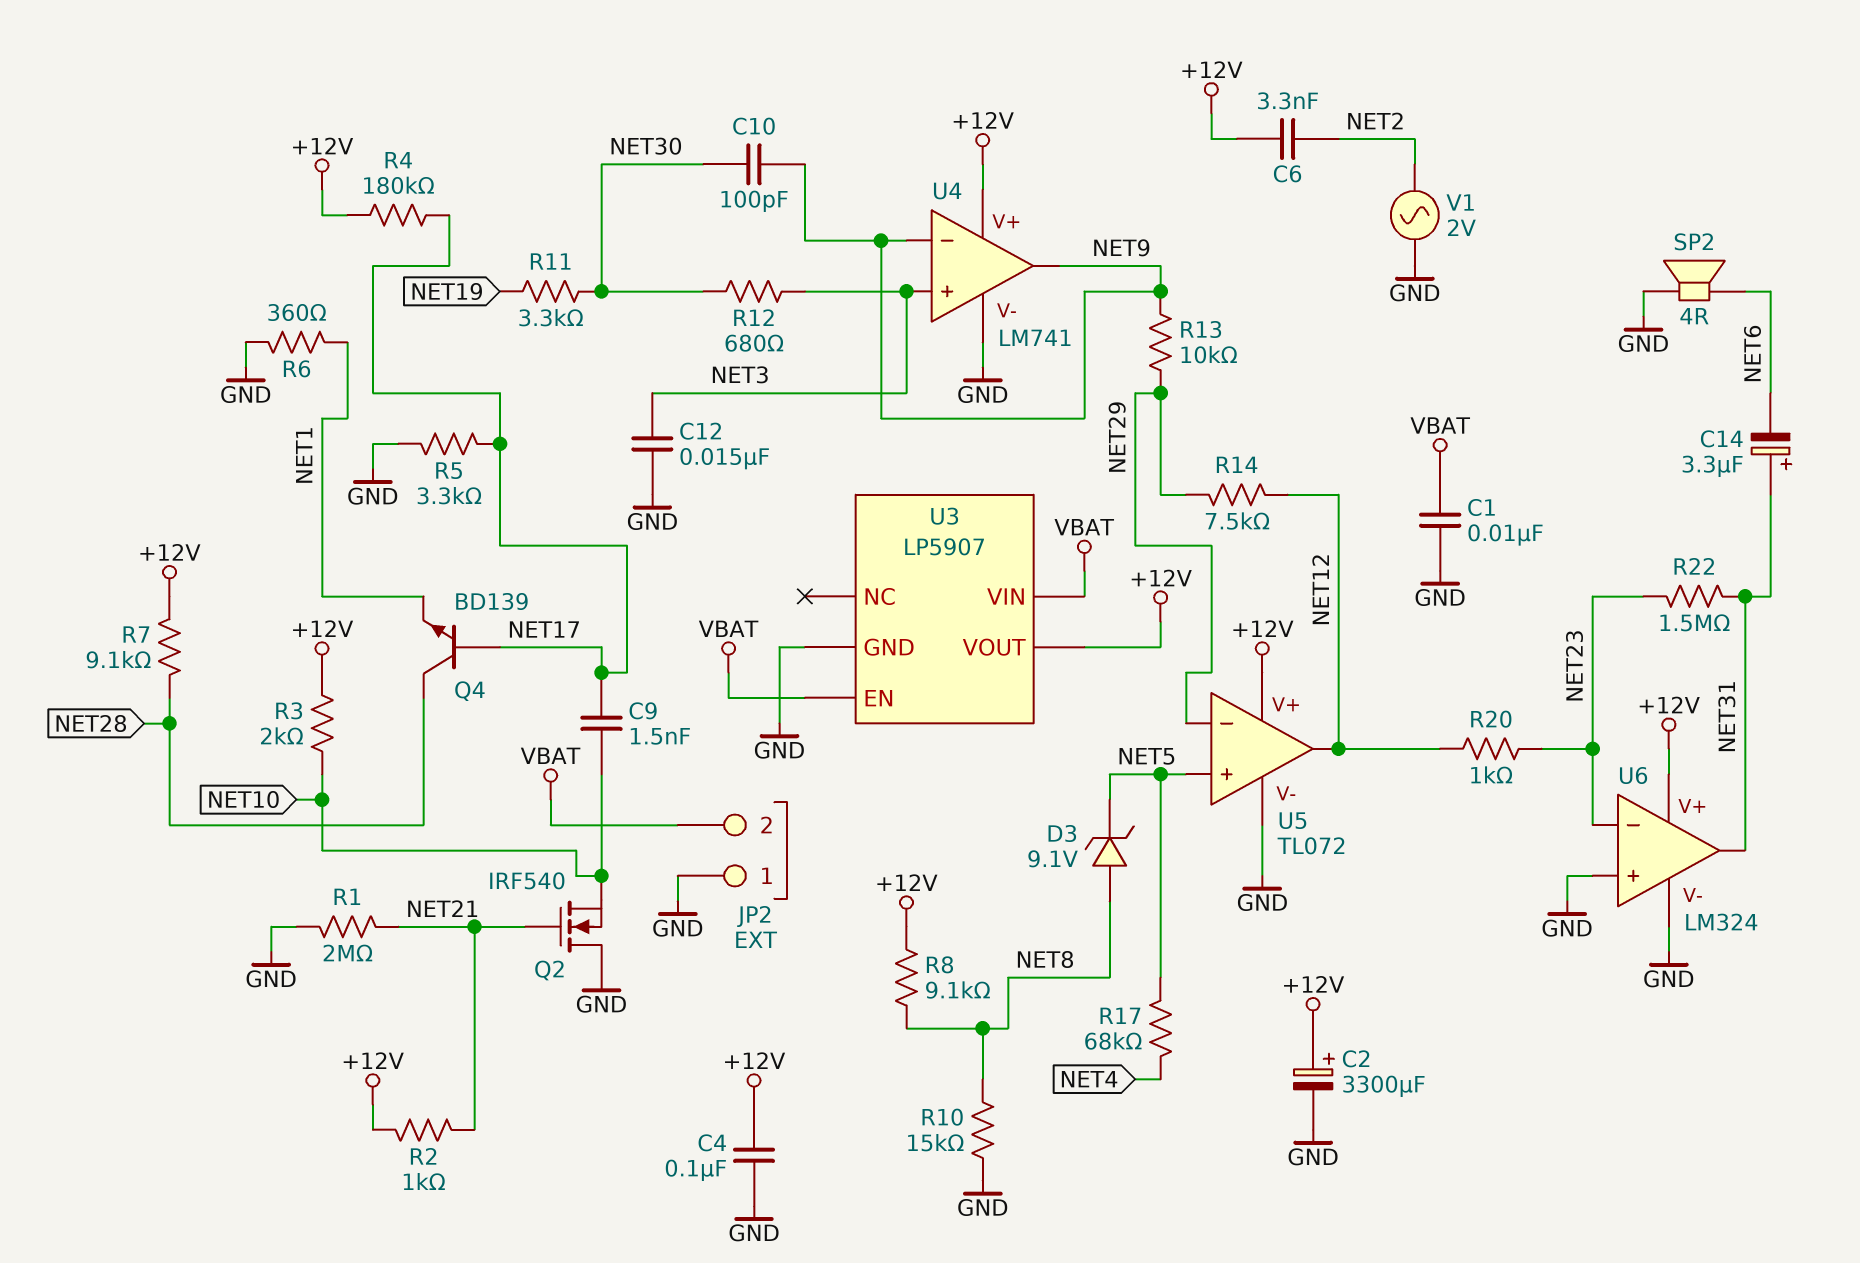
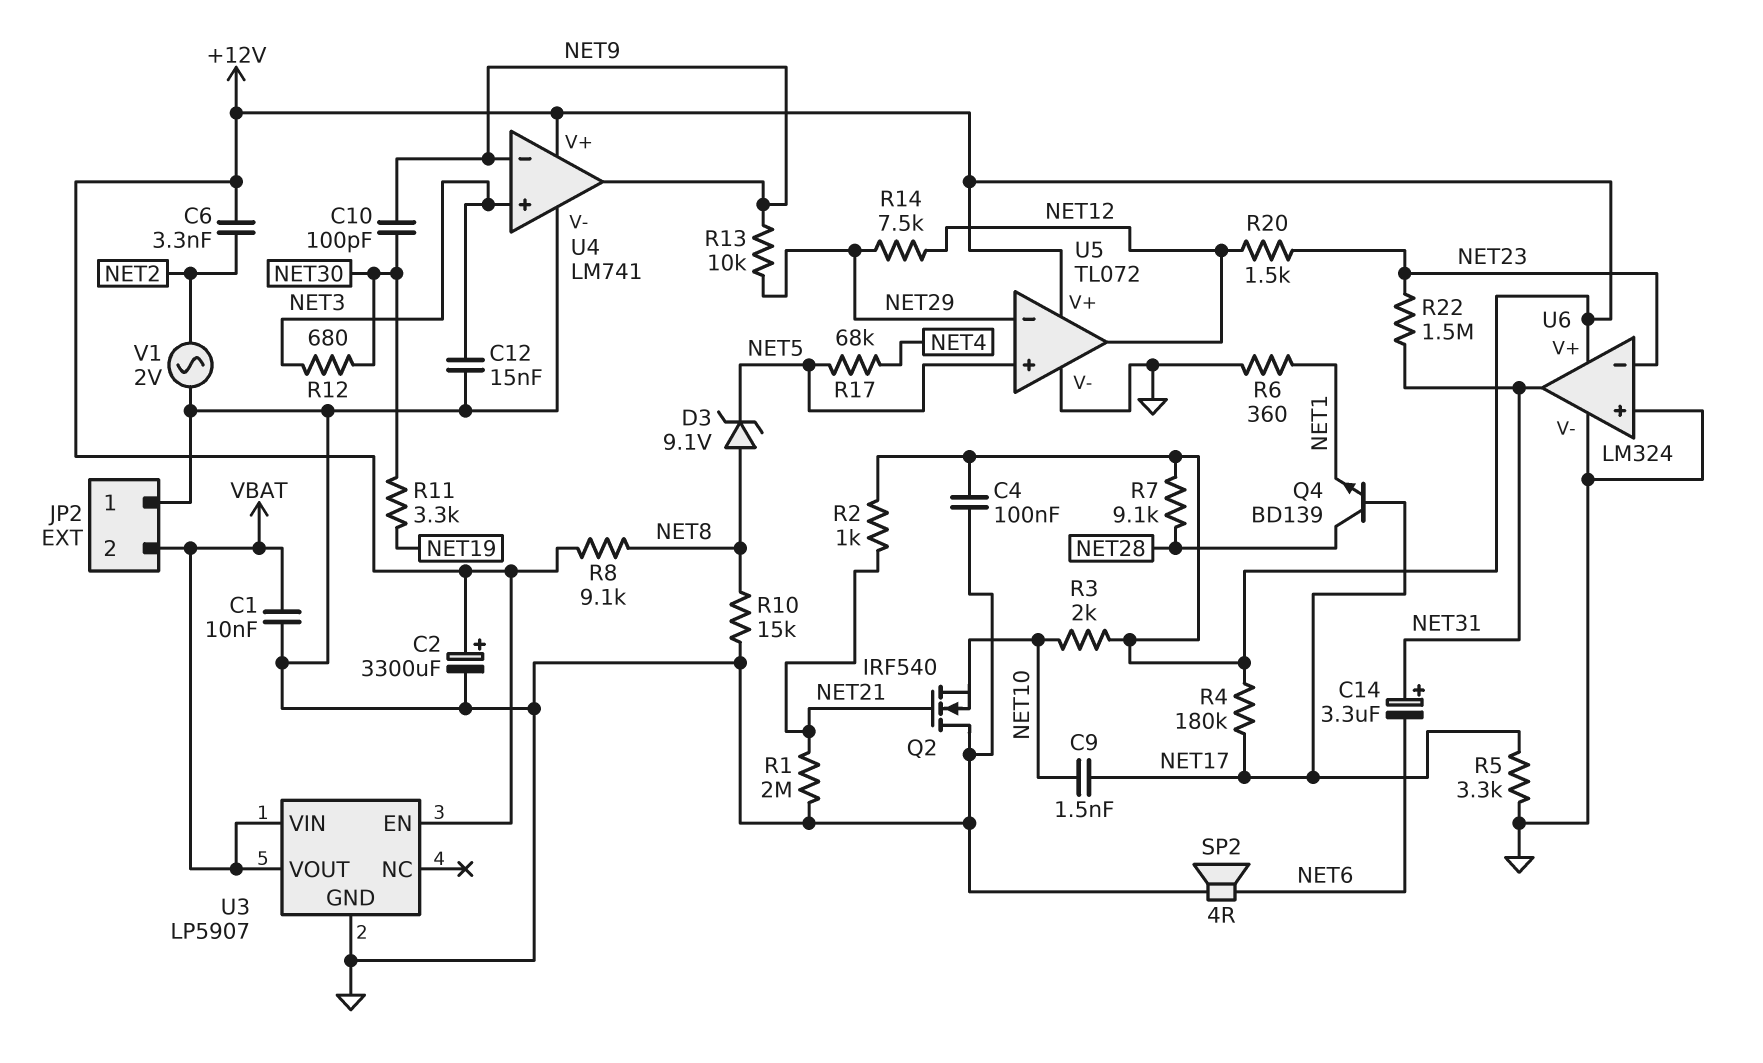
R20: 1k (NET12, NET23) -> 1.5k (NET12, NET23)
U3 pin EN: VBAT -> +12V
U3 pin VOUT: +12V -> VBAT

